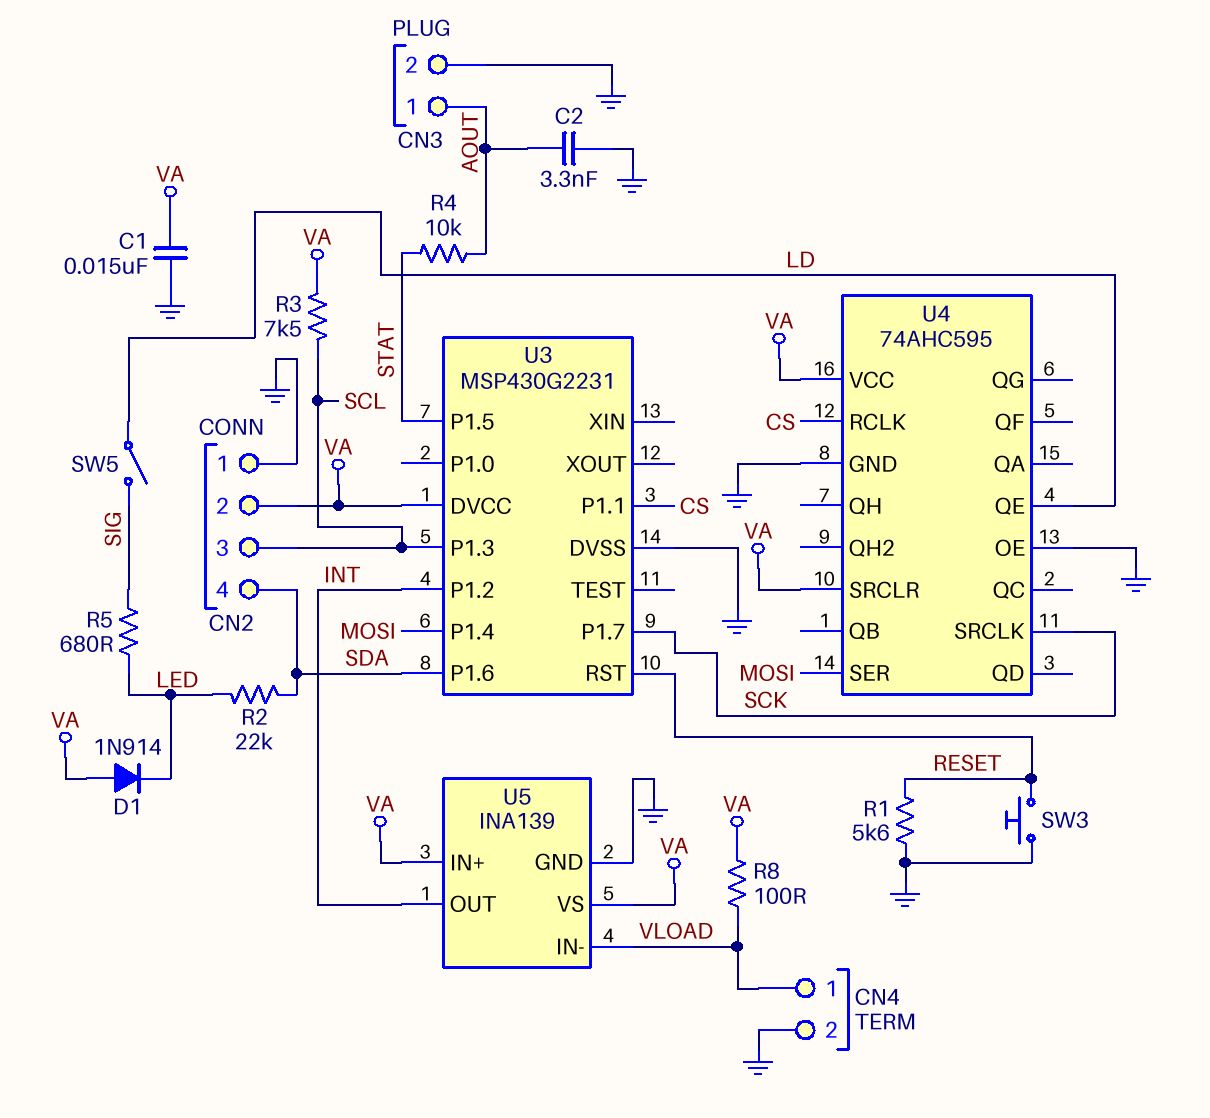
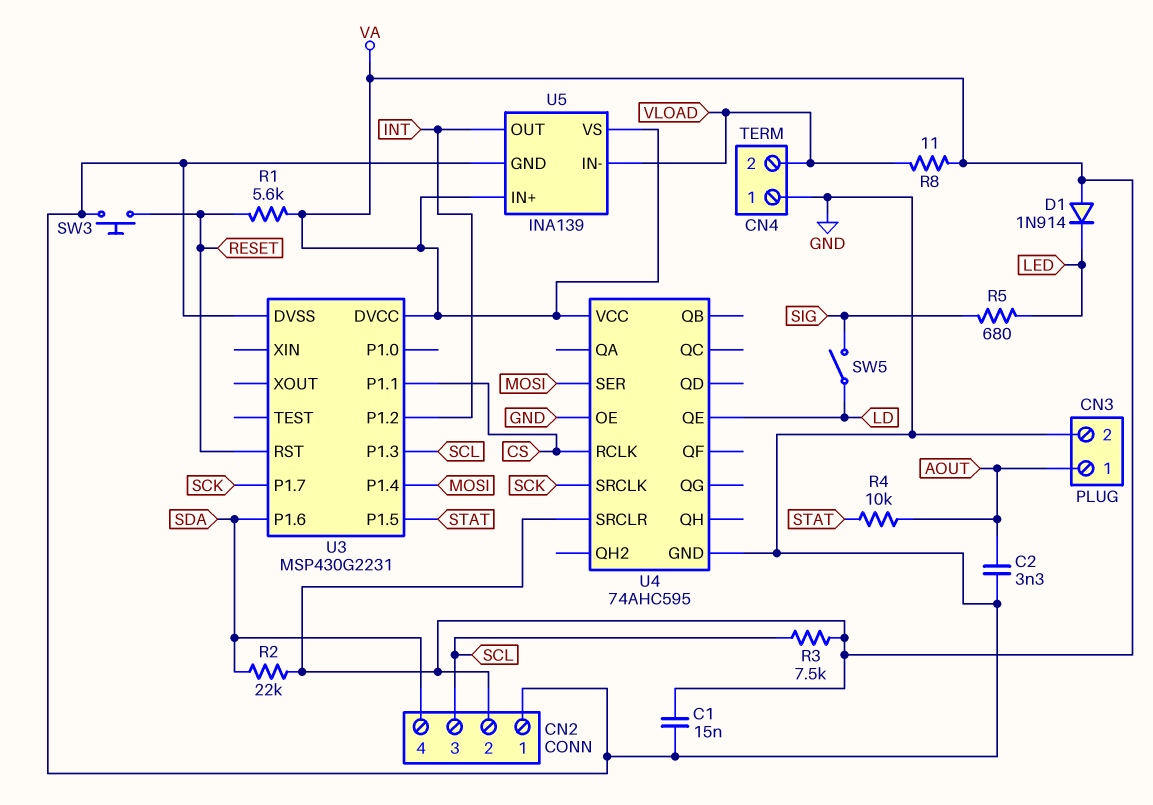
CN4 pin 1: VLOAD -> GND
CN4 pin 2: GND -> VLOAD
R1: 5.6k (GND, RESET) -> 5.6k (RESET, VA)
R2: 22k (LED, SDA) -> 22k (SDA, VA)
R8: 100 (VA, VLOAD) -> 11 (VA, VLOAD)

